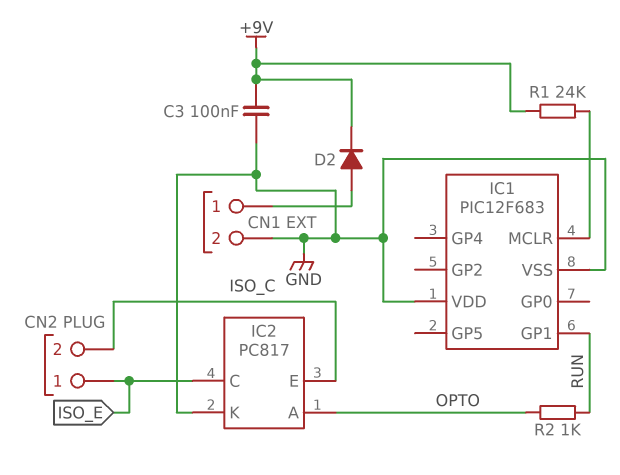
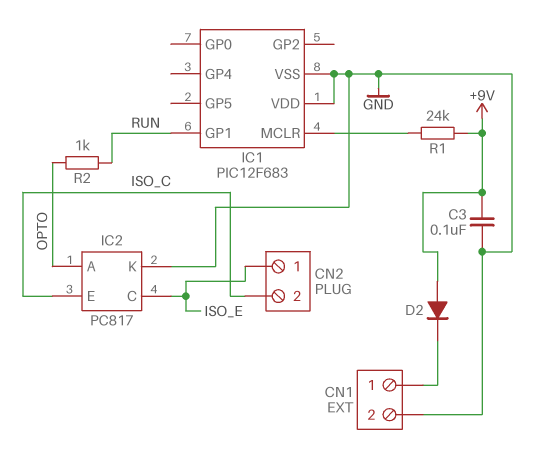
D2: diode (A CN1/1, K +9V) -> diode (A +9V, K CN1/1)

